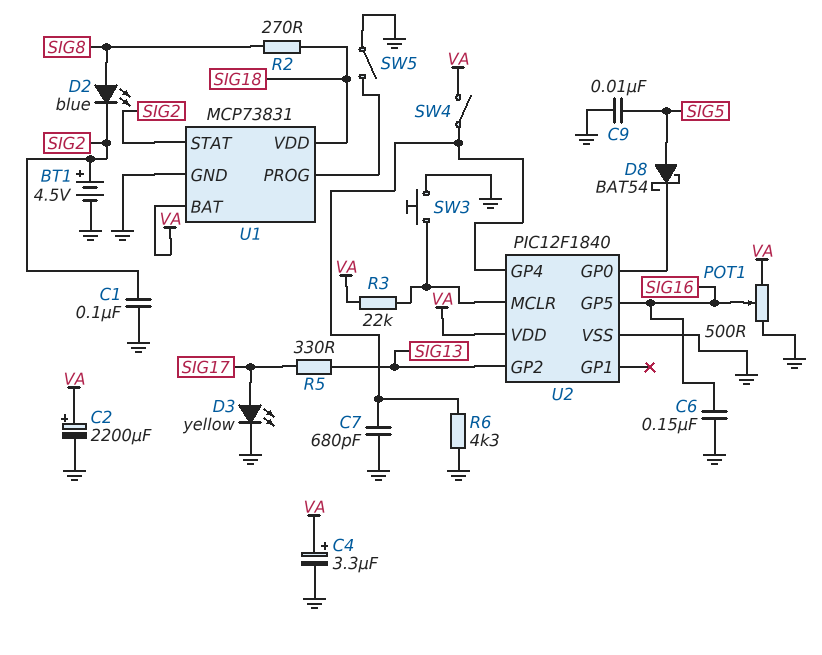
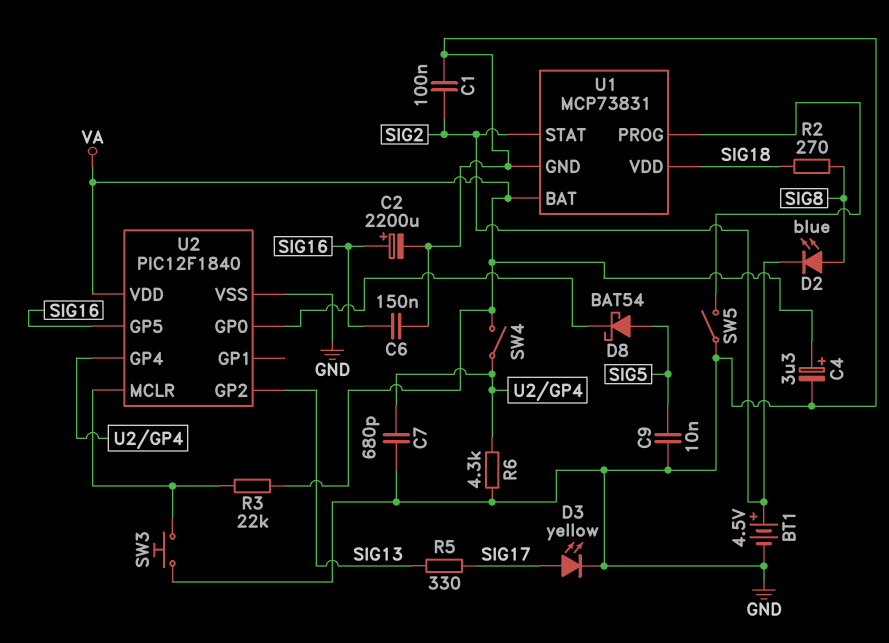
C2: 2200uF (plus VA, minus GND) -> 2200uF (plus SIG16, minus GND)
POT1: 500 (GND, VA, wiper SIG16) -> none

